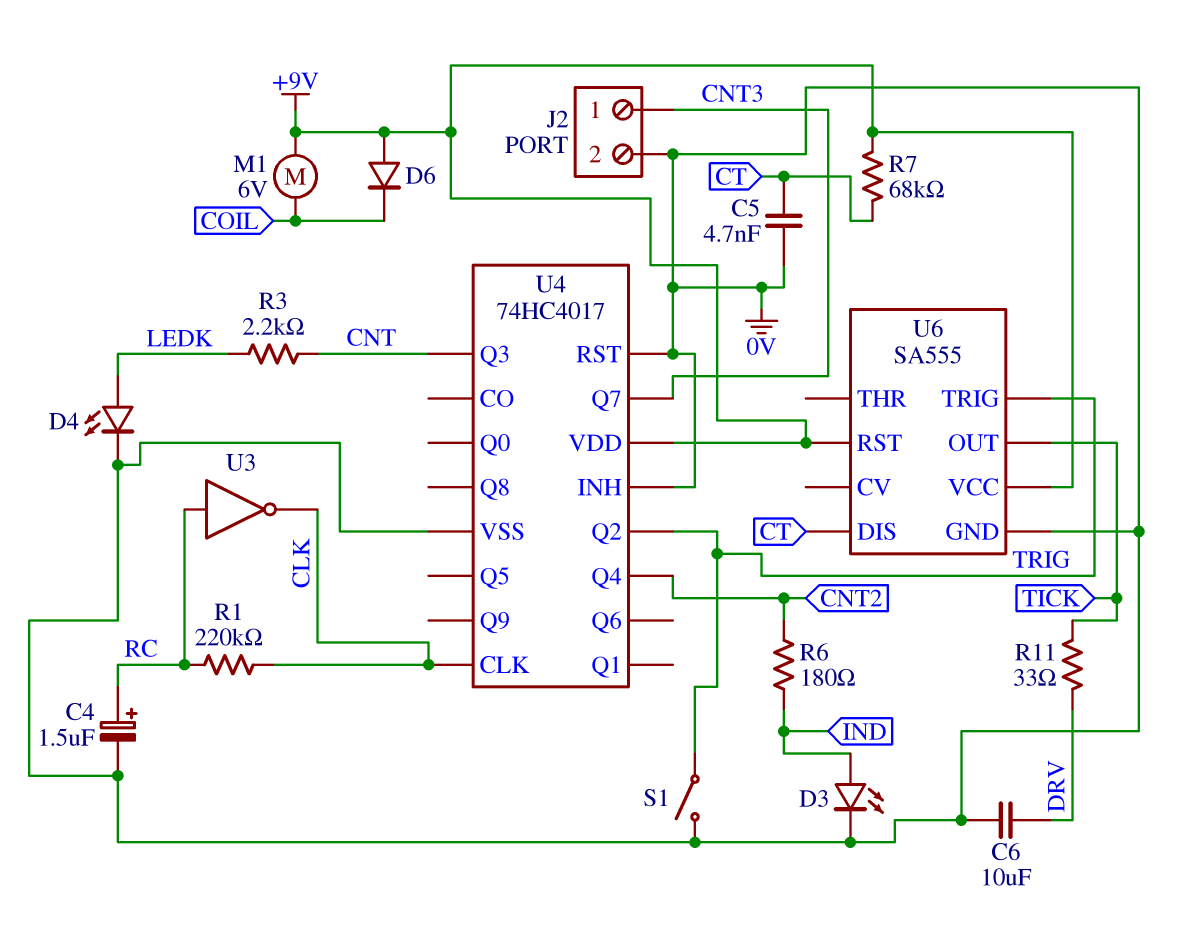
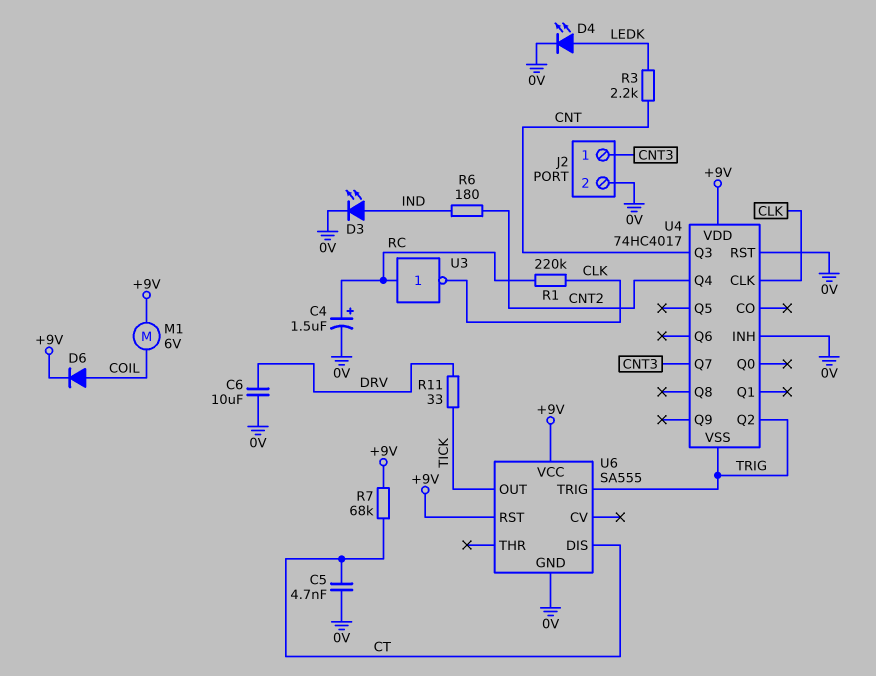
D6: diode (A +9V, K COIL) -> diode (A COIL, K +9V)
S1: switch (0V, TRIG) -> none
U4 pin VSS: 0V -> TRIG

